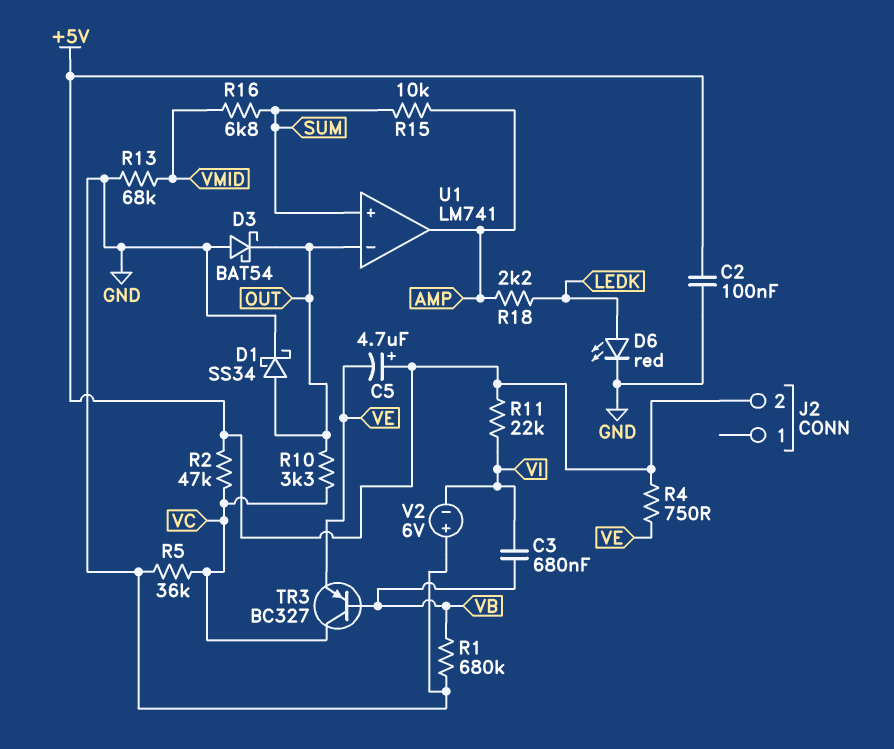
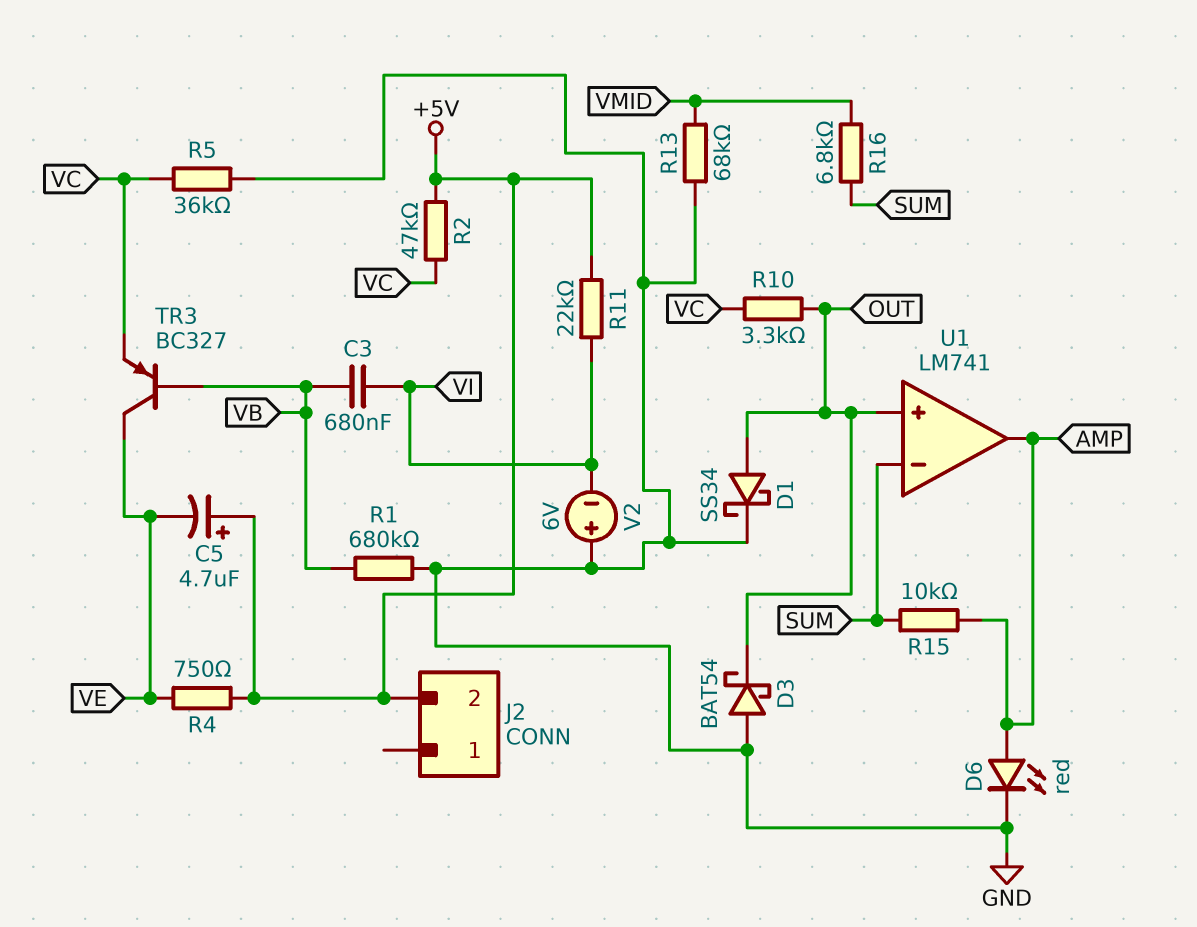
C2: 100nF (+5V, GND) -> none
D6: LED red (A LEDK, K GND) -> LED red (A AMP, K GND)
R18: 2.2k (AMP, LEDK) -> none
TR3: PNP BC327 (B VB, C VC, E VE) -> PNP BC327 (B VB, C VE, E VC)
U1 pin in+: SUM -> OUT
U1 pin in-: OUT -> SUM

